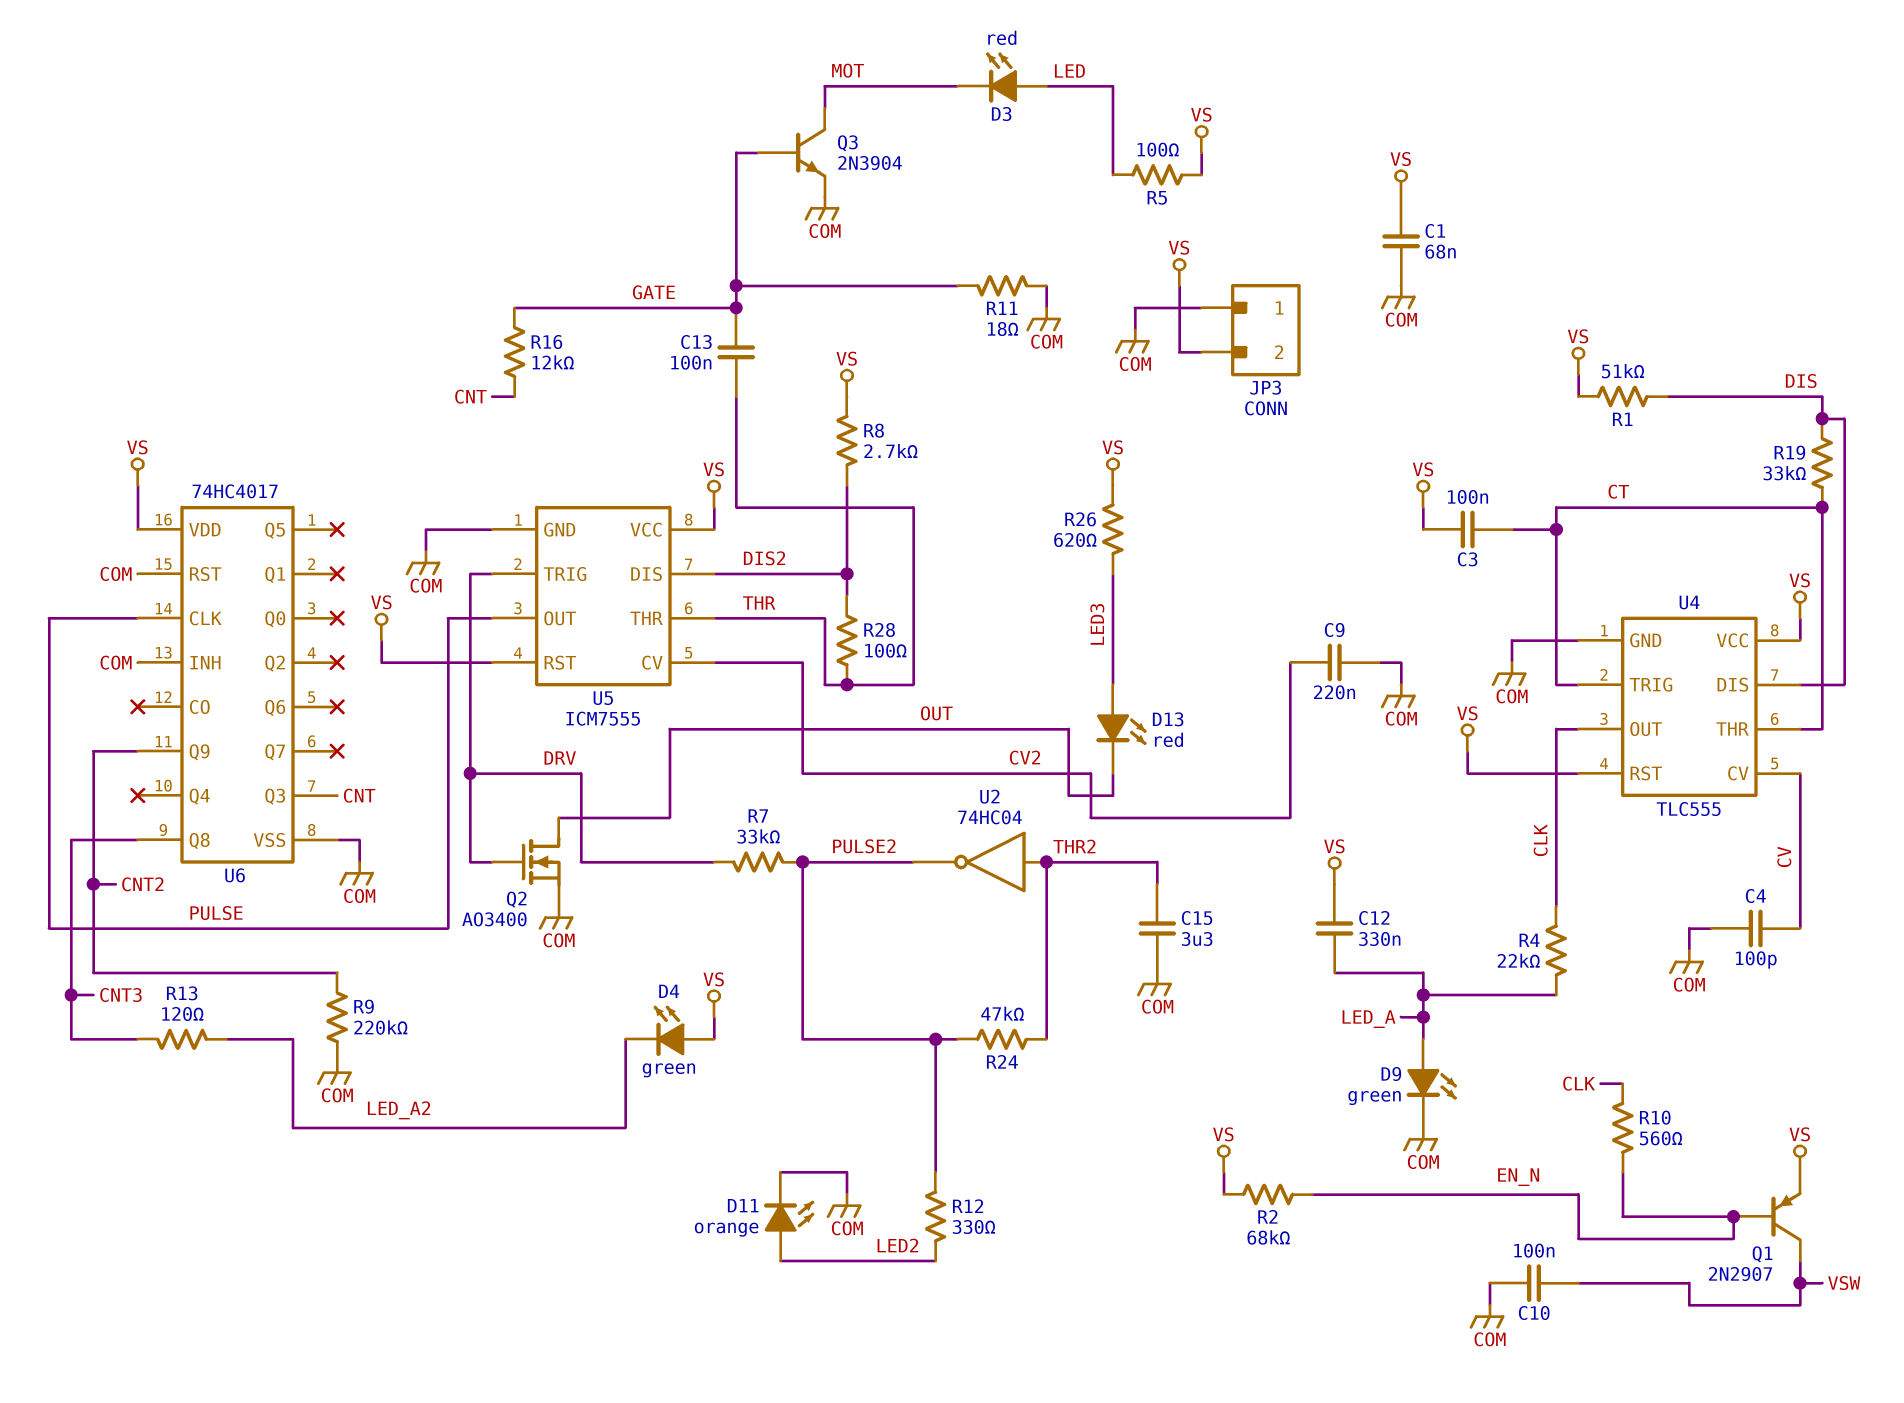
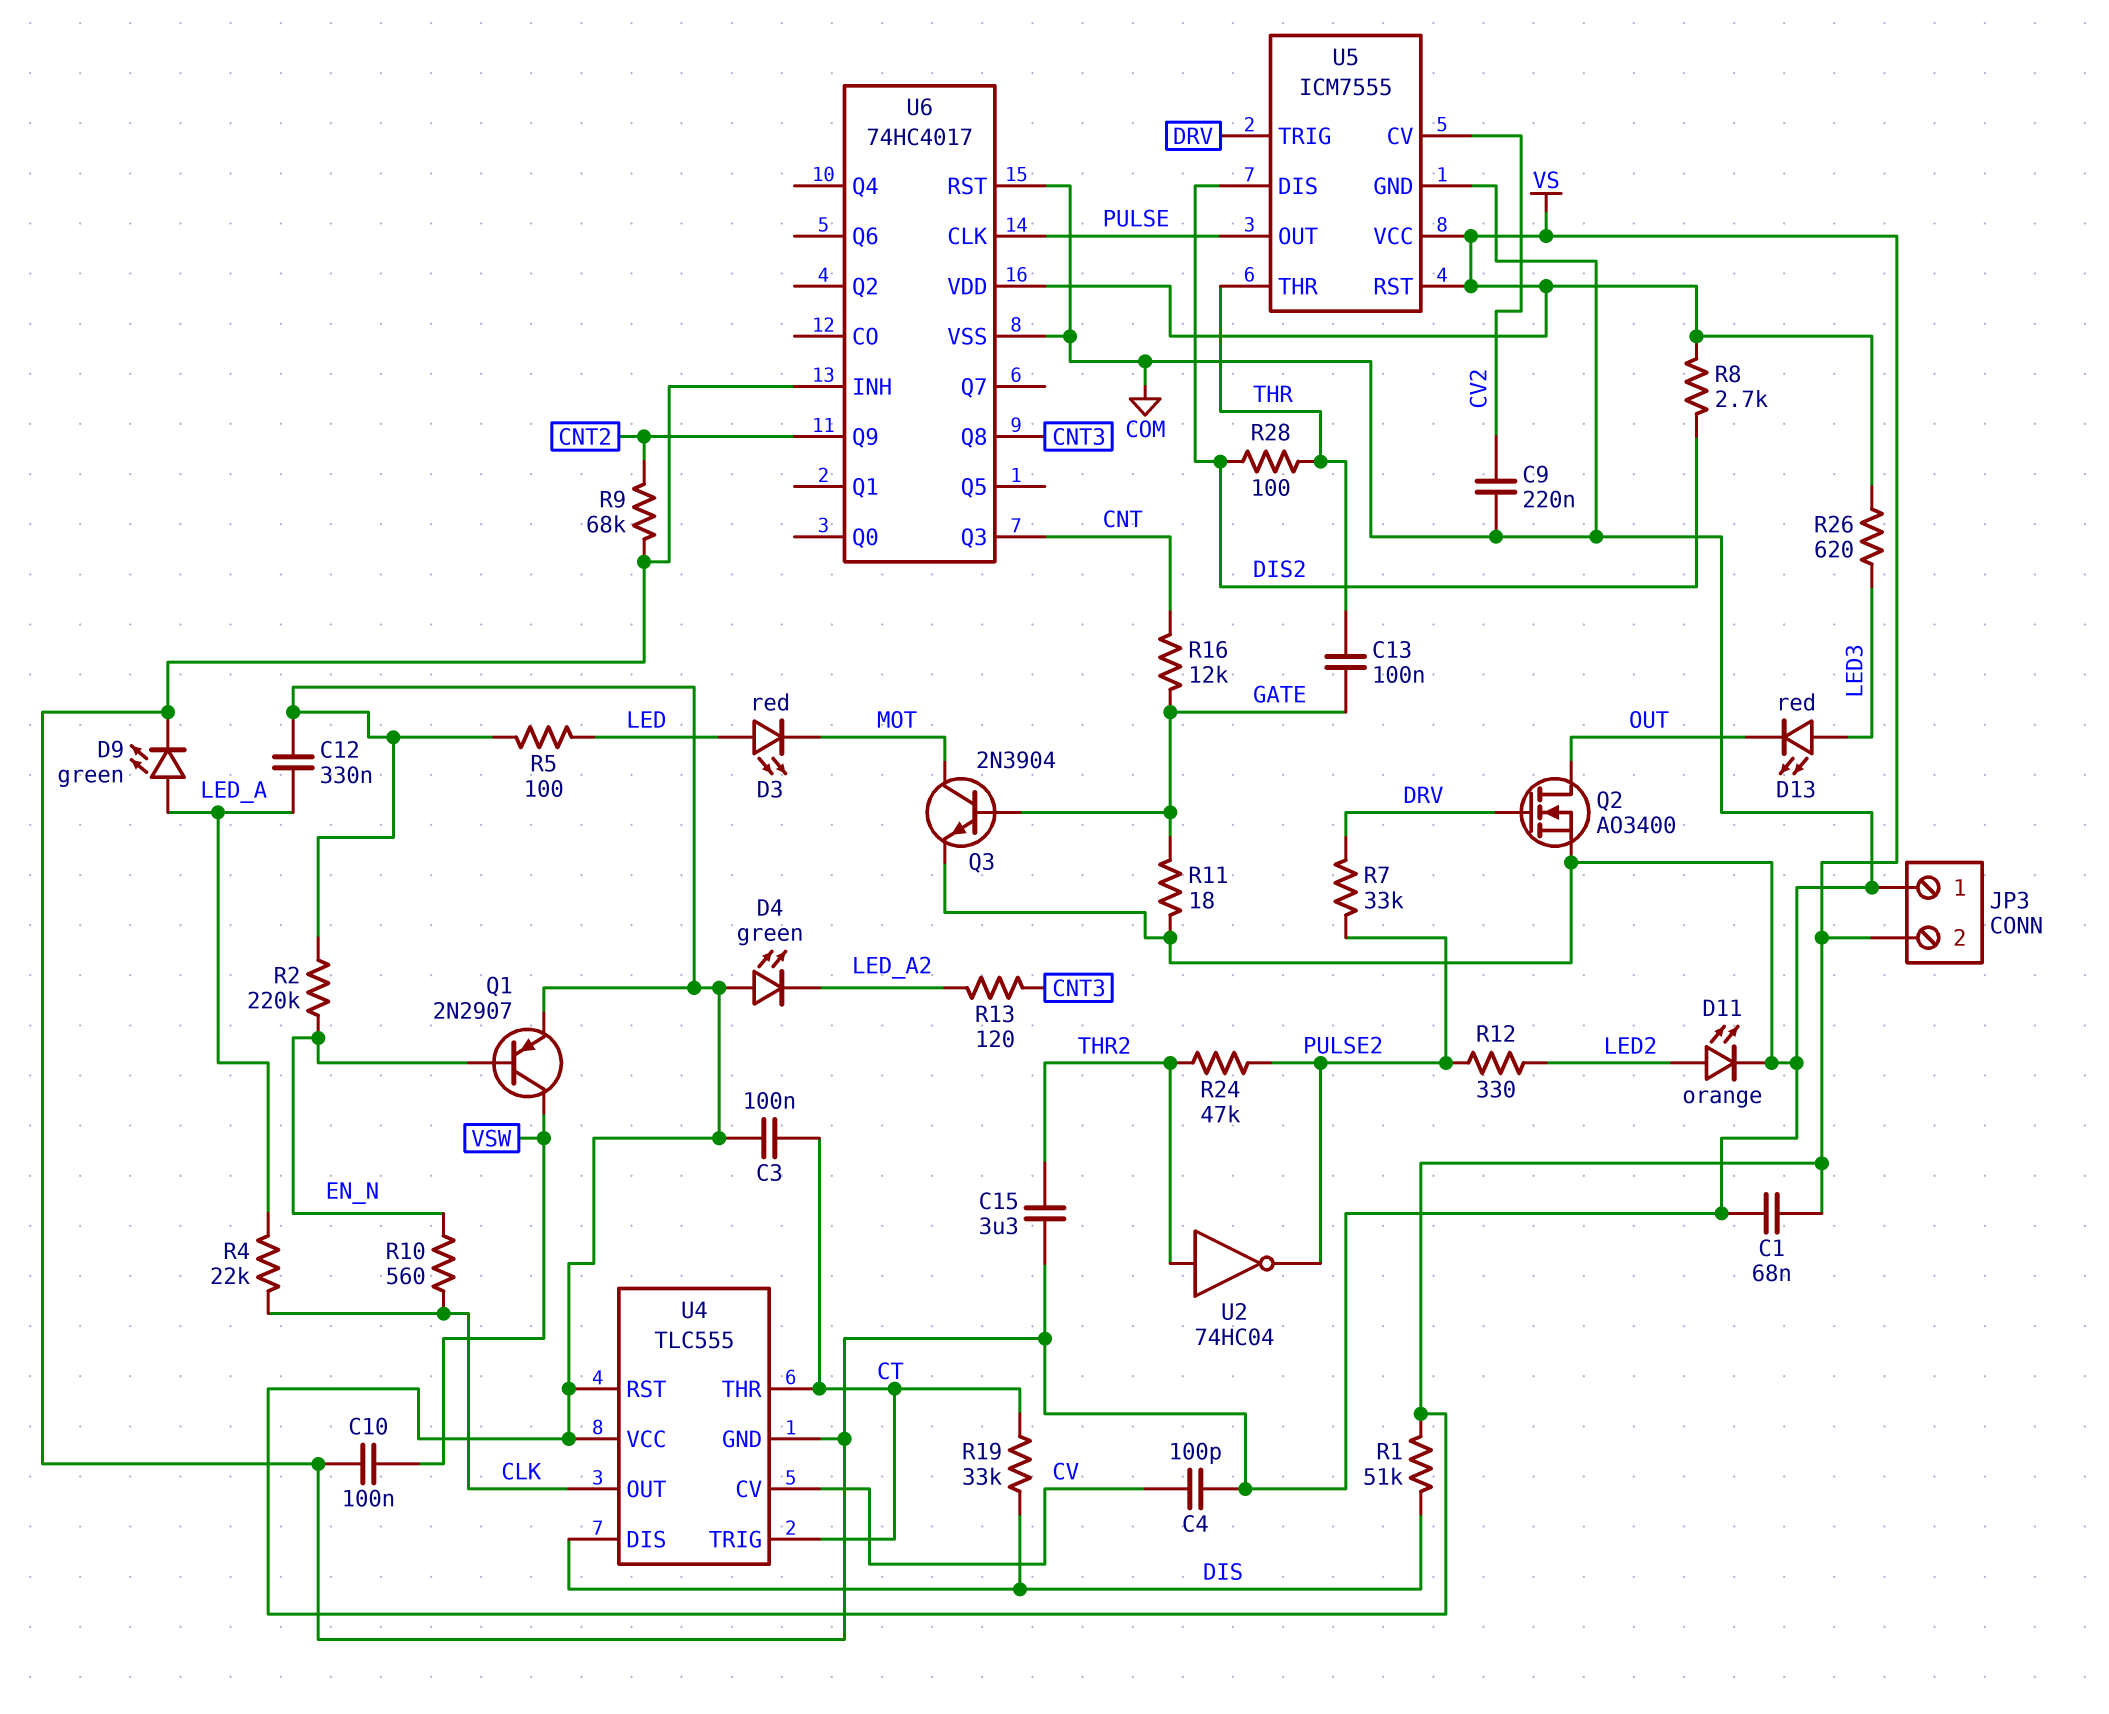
R2: 68k (EN_N, VS) -> 220k (EN_N, VS)
R9: 220k (CNT2, COM) -> 68k (CNT2, COM)

